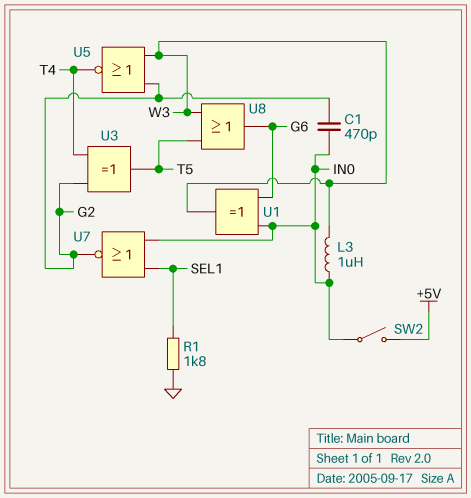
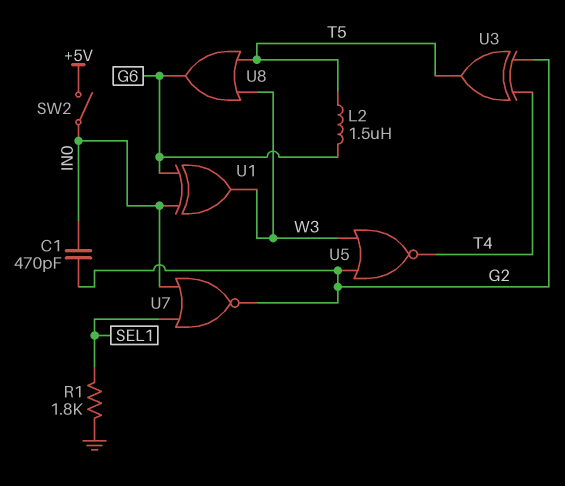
L2: none -> 1.5uH (G6, T5)
L3: 1uH (IN0, W3) -> none

